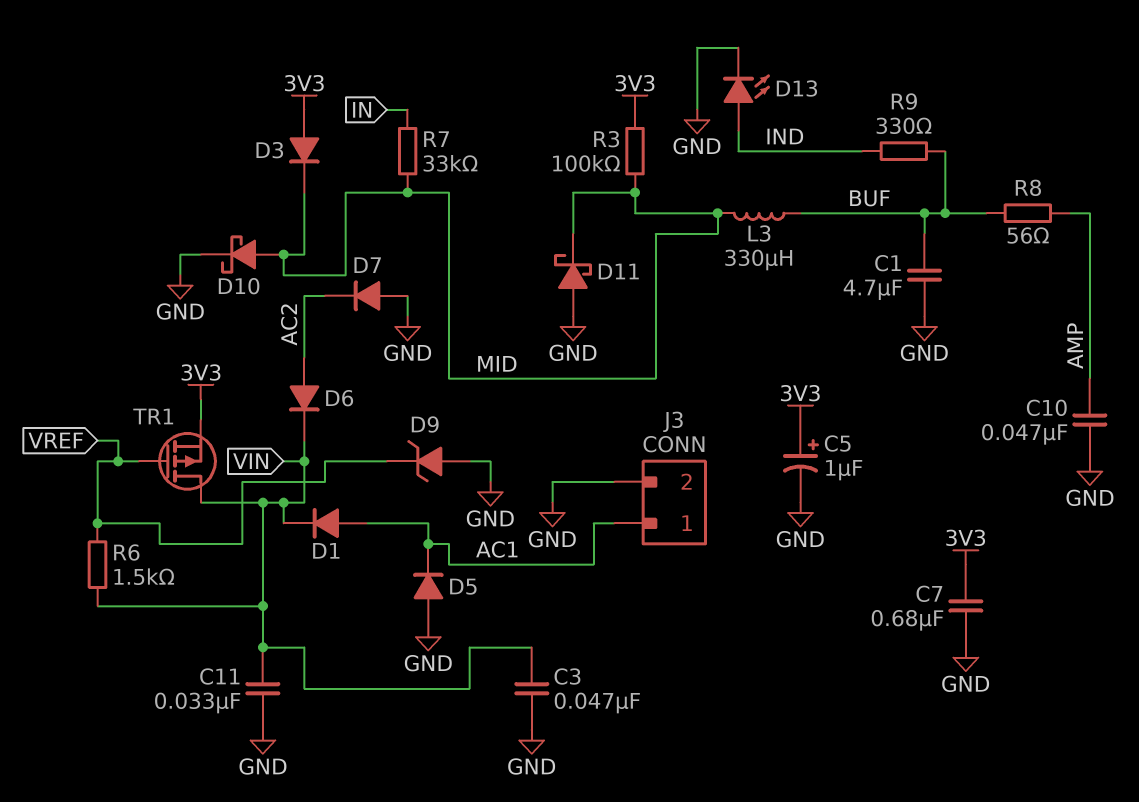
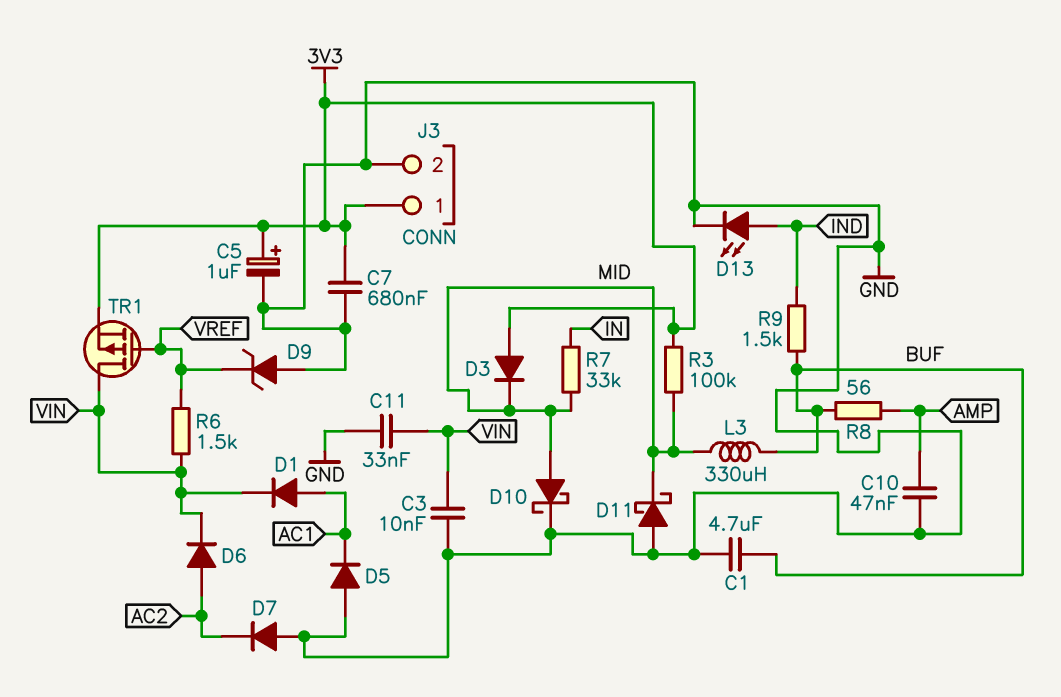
C3: 47nF (GND, VIN) -> 10nF (GND, VIN)
J3 pin 1: AC1 -> 3V3
R9: 330 (BUF, IND) -> 1.5k (BUF, IND)

